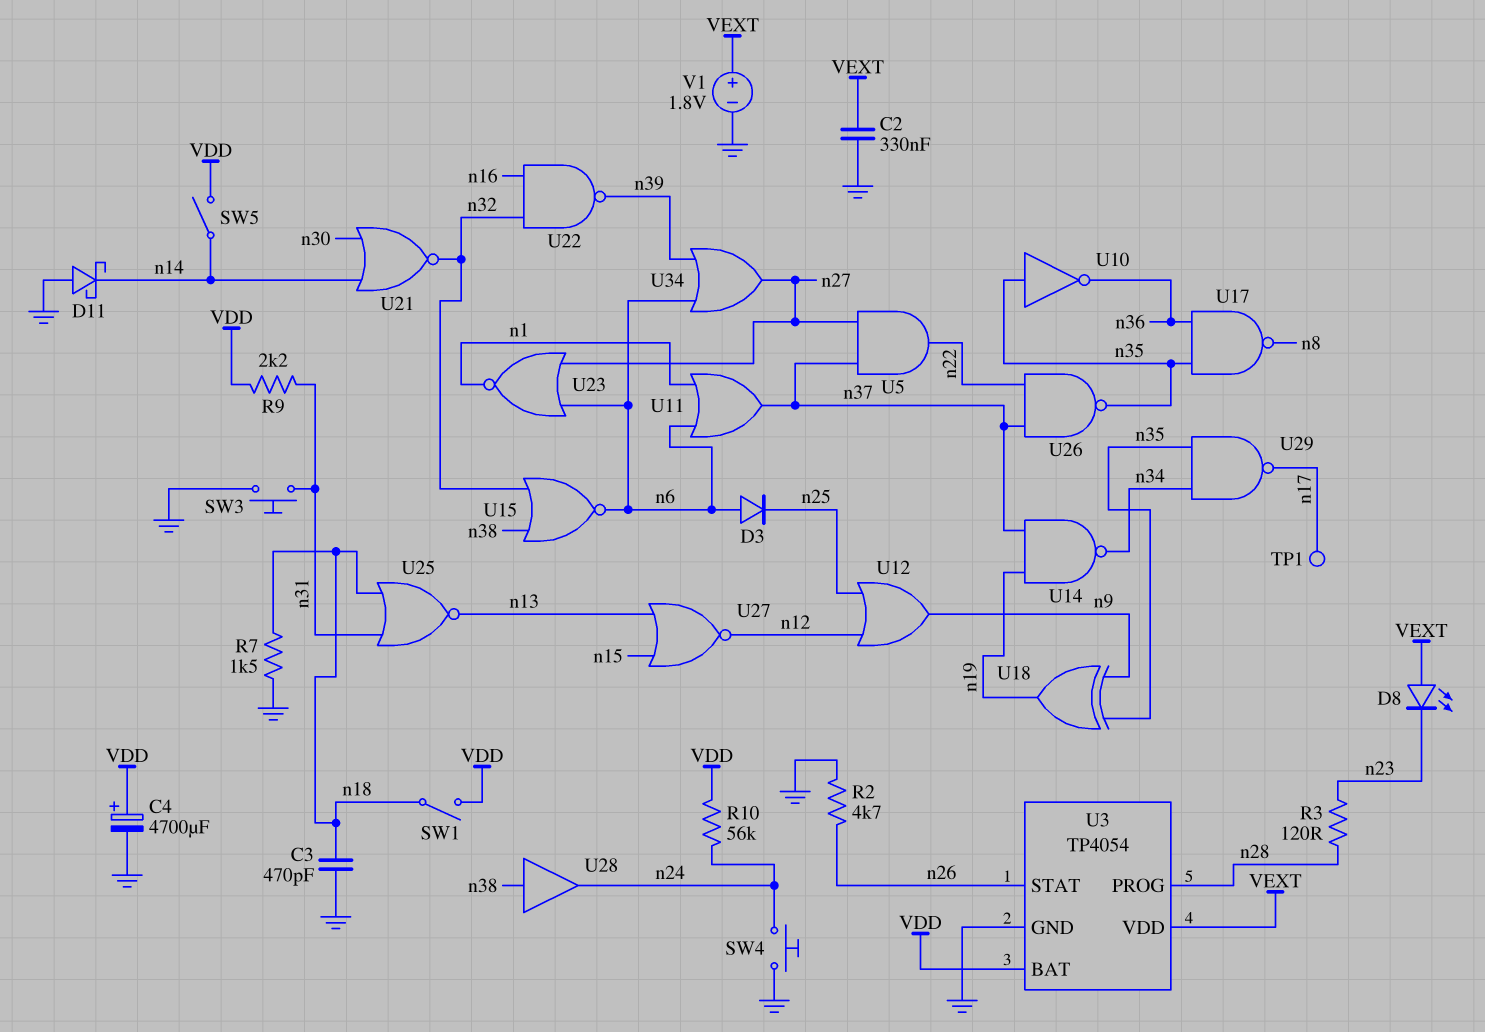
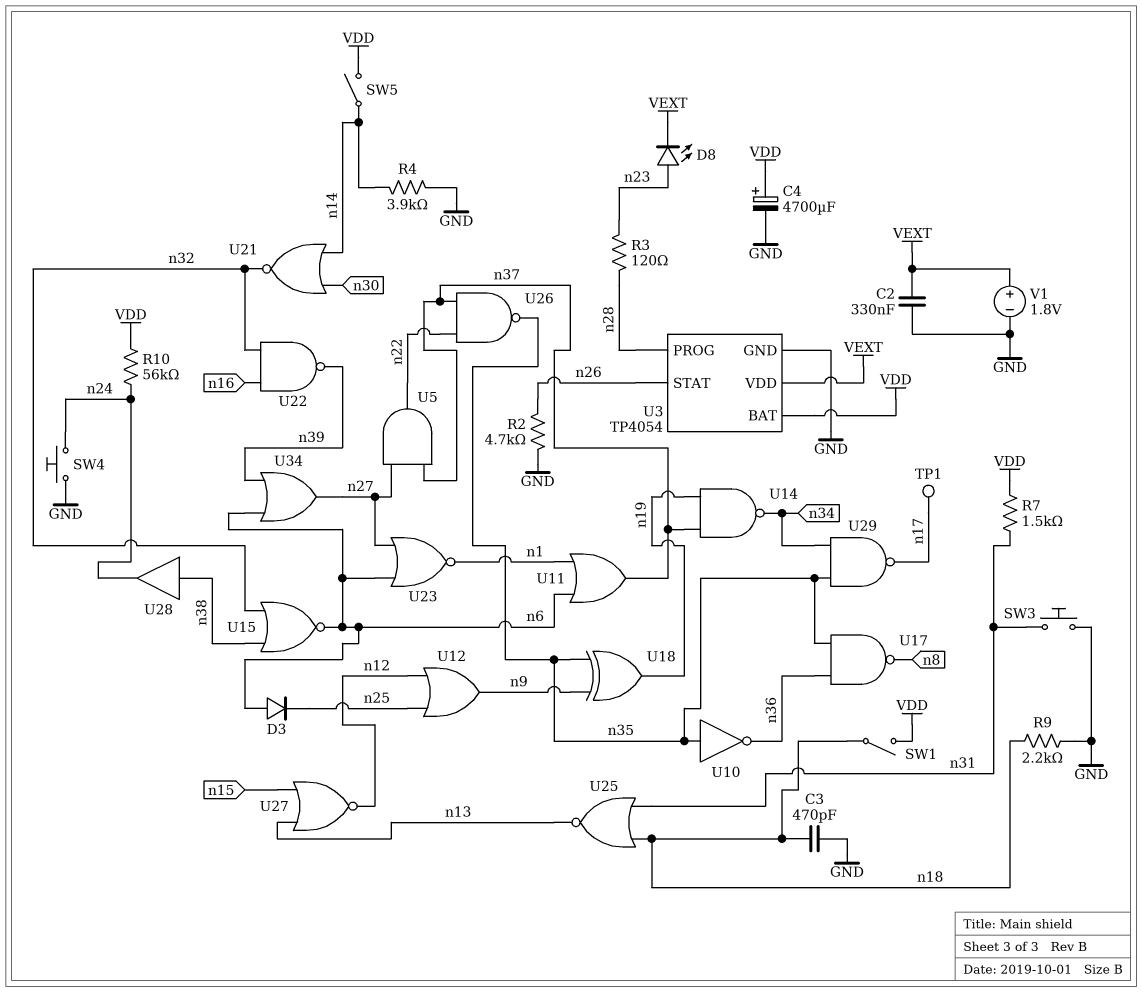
D8: LED (A VEXT, K n23) -> LED (A n23, K VEXT)
D11: schottky (A GND, K n14) -> none
R4: none -> 3.9k (GND, n14)
R7: 1.5k (GND, n18) -> 1.5k (VDD, n31)
R9: 2.2k (VDD, n31) -> 2.2k (GND, n18)

